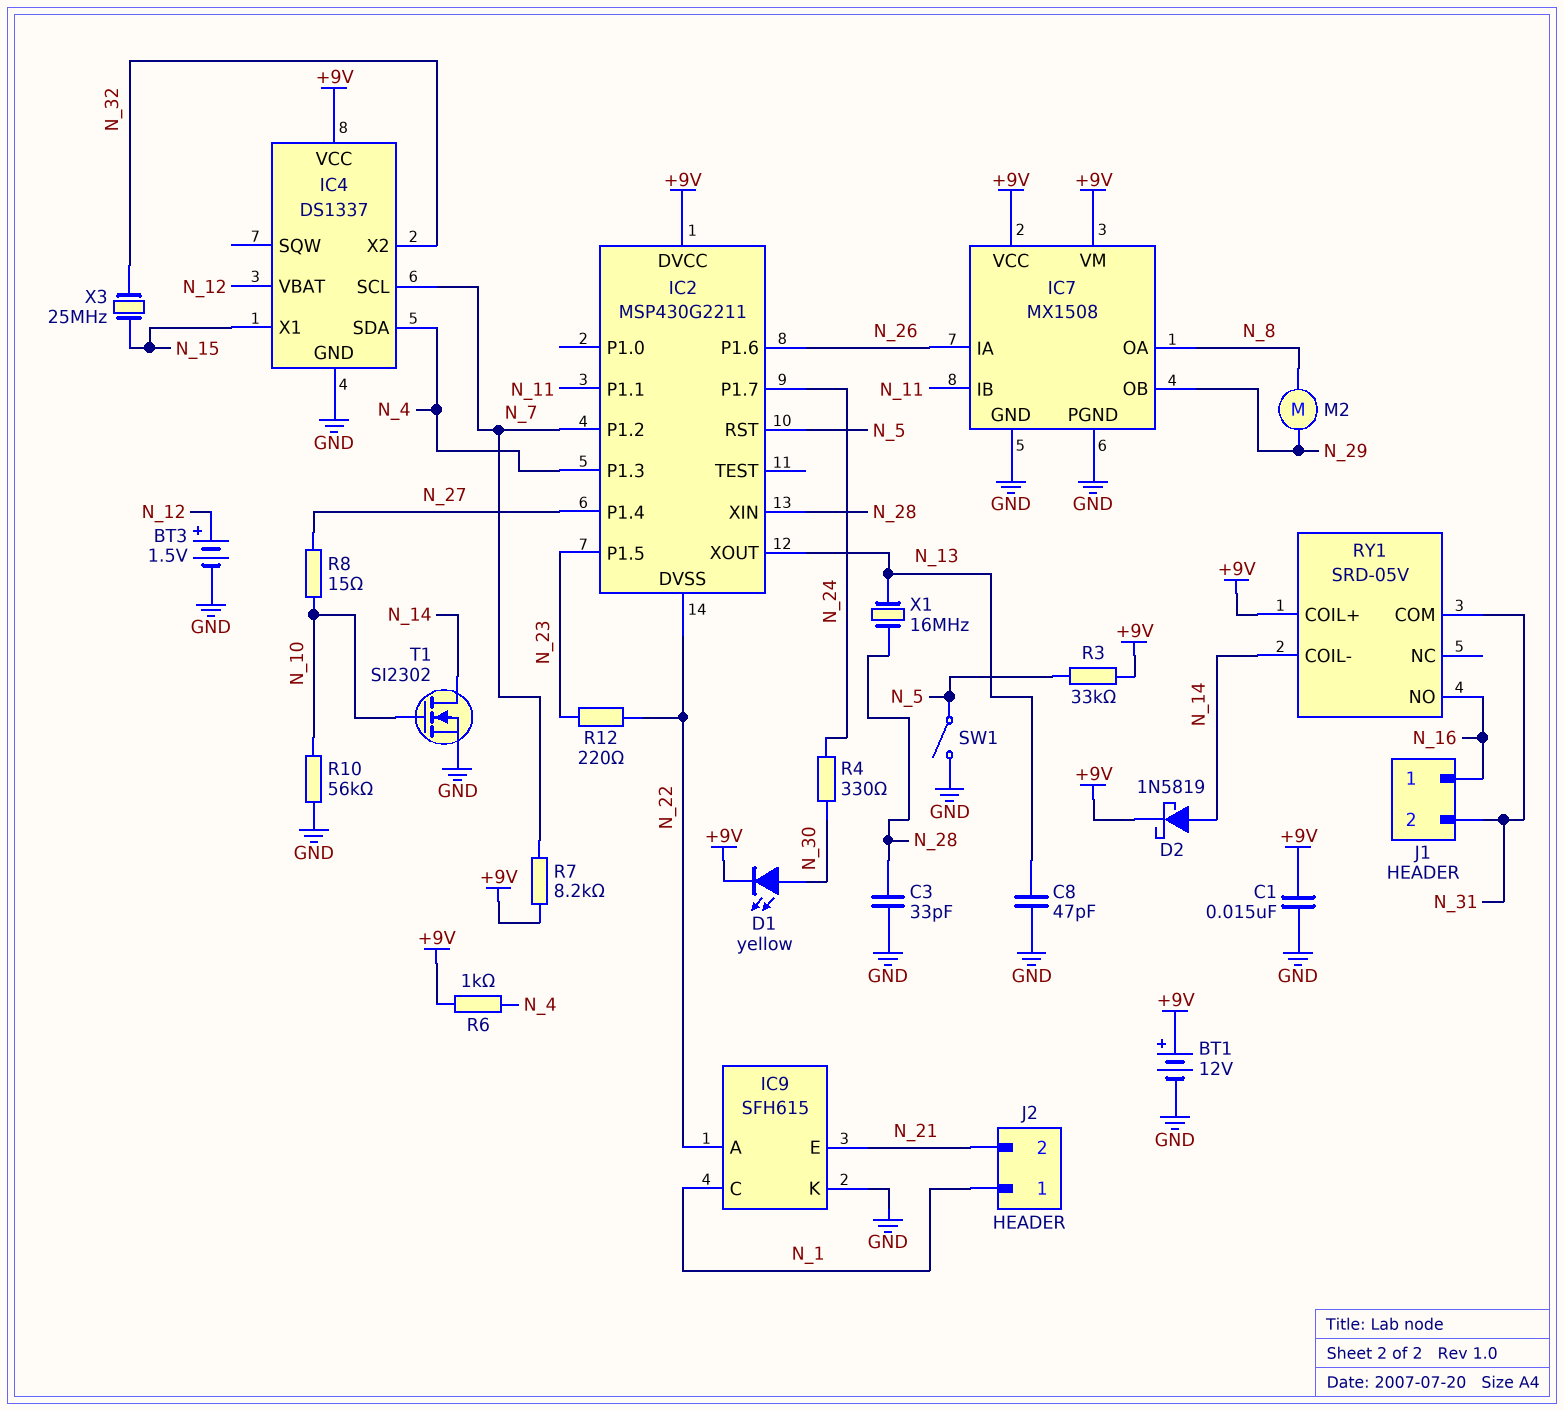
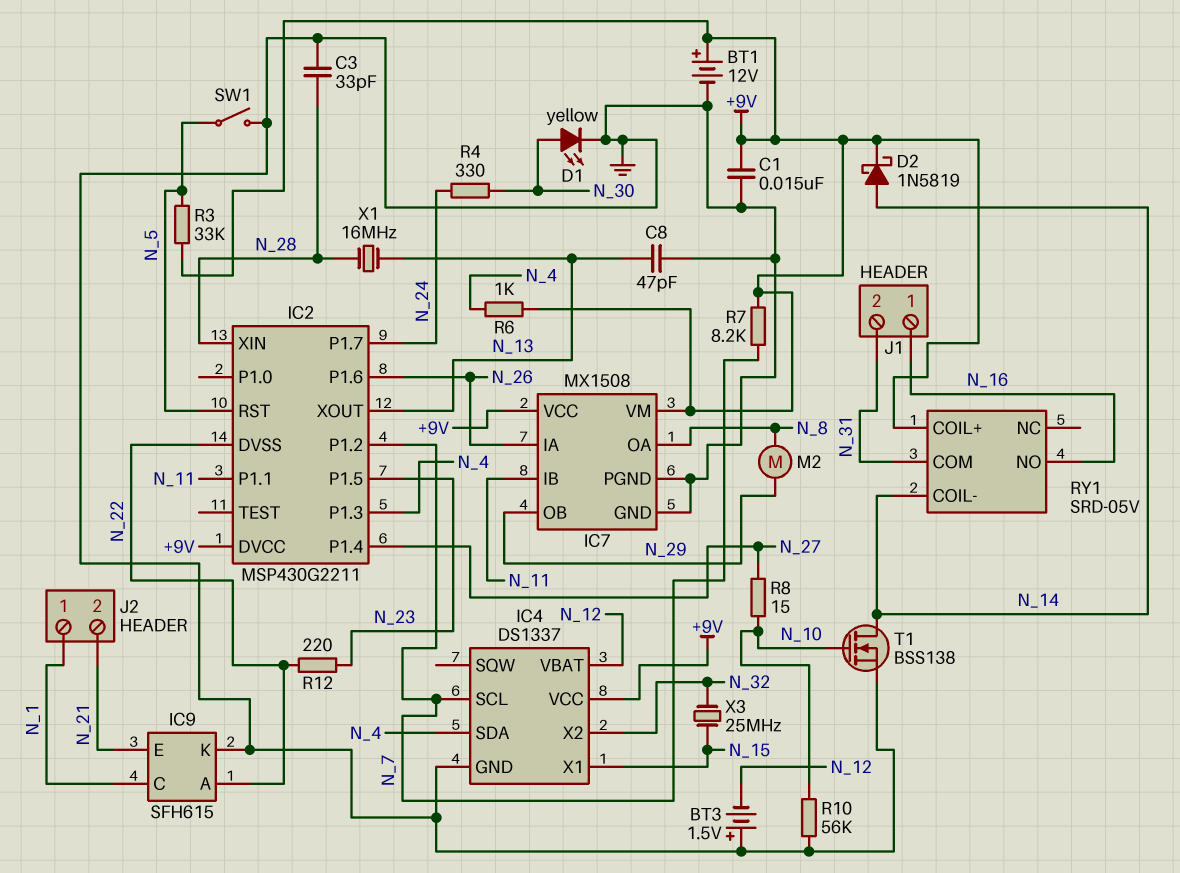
BT3: 1.5V (plus N_12, minus GND) -> 1.5V (plus GND, minus N_12)
D1: LED yellow (A N_30, K +9V) -> LED yellow (A N_30, K GND)
T1: NMOS SI2302 (G N_10, D N_14, S GND) -> NMOS BSS138 (G N_10, D N_14, S GND)

